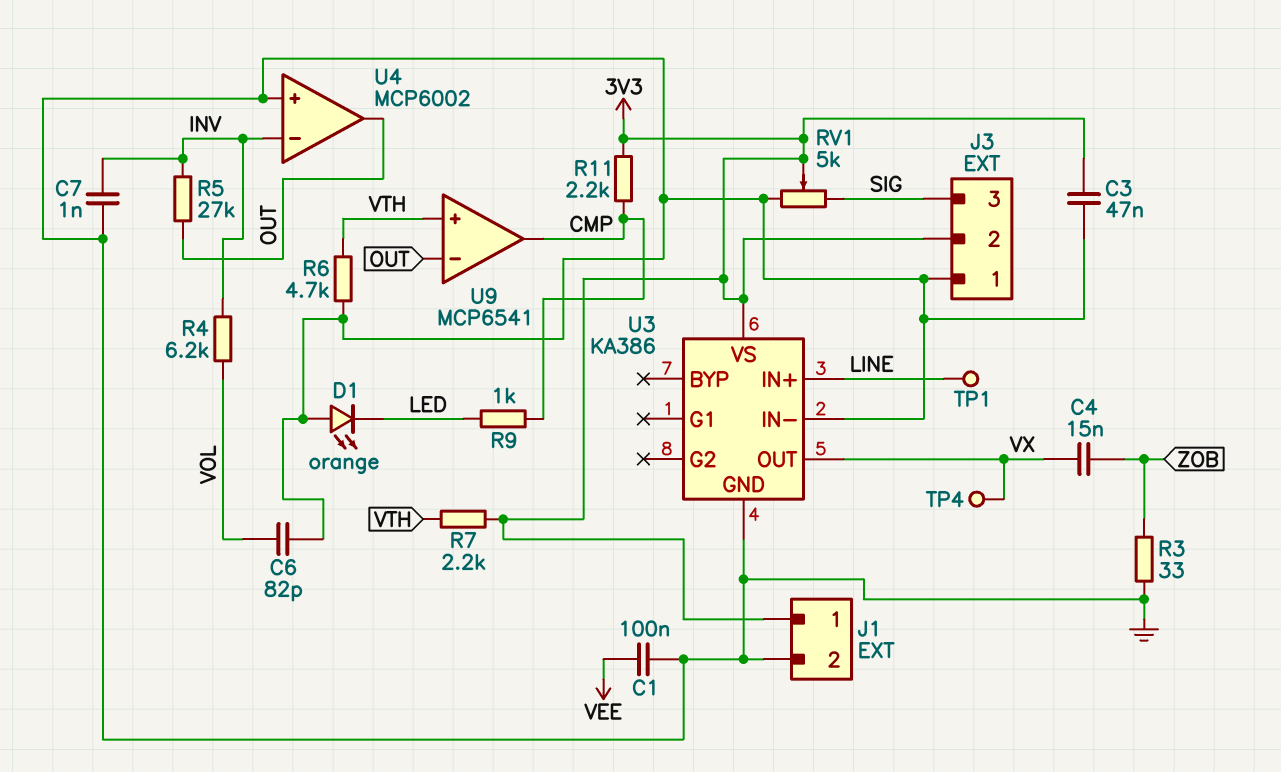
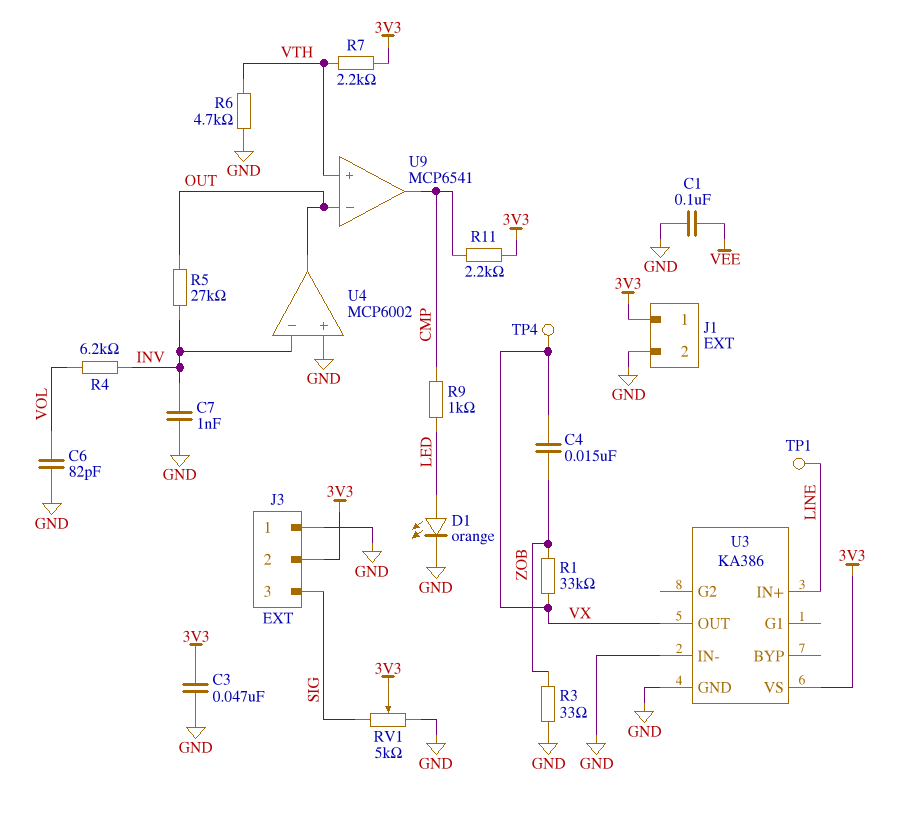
D1: LED orange (A GND, K LED) -> LED orange (A LED, K GND)
R1: none -> 33k (VX, ZOB)

